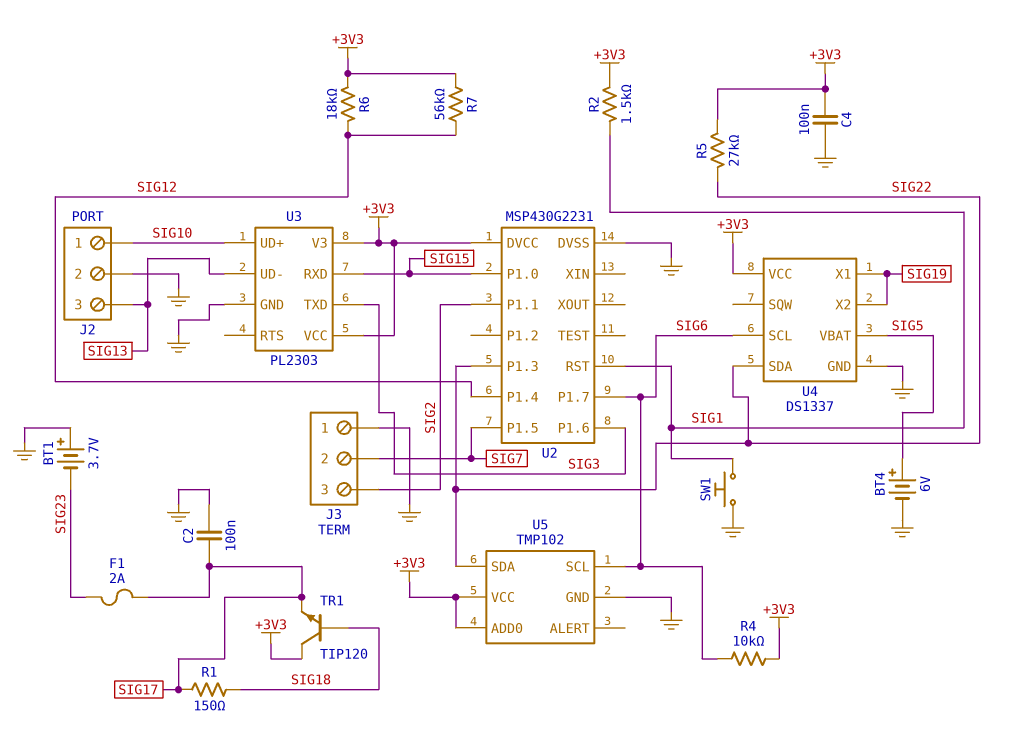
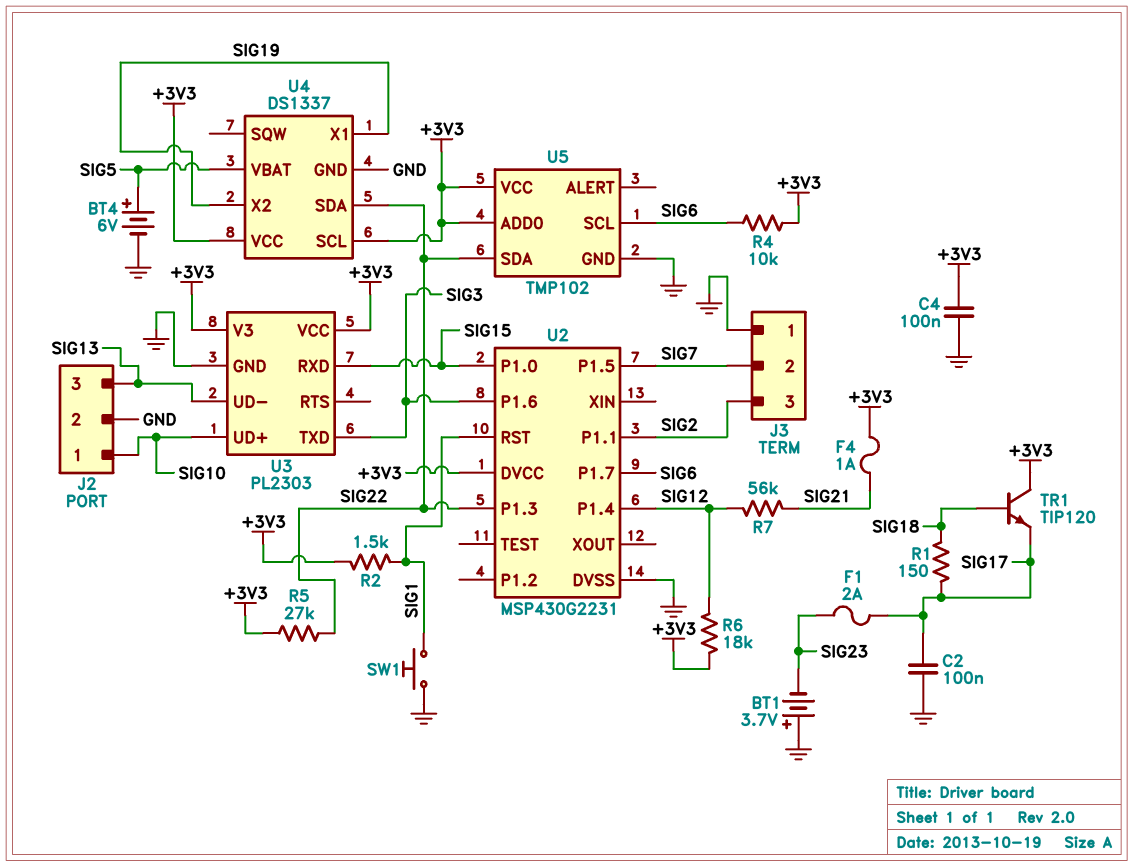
F4: none -> 1A (+3V3, SIG21)
R7: 56k (+3V3, SIG12) -> 56k (SIG12, SIG21)
U4 pin SCL: SIG6 -> +3V3

